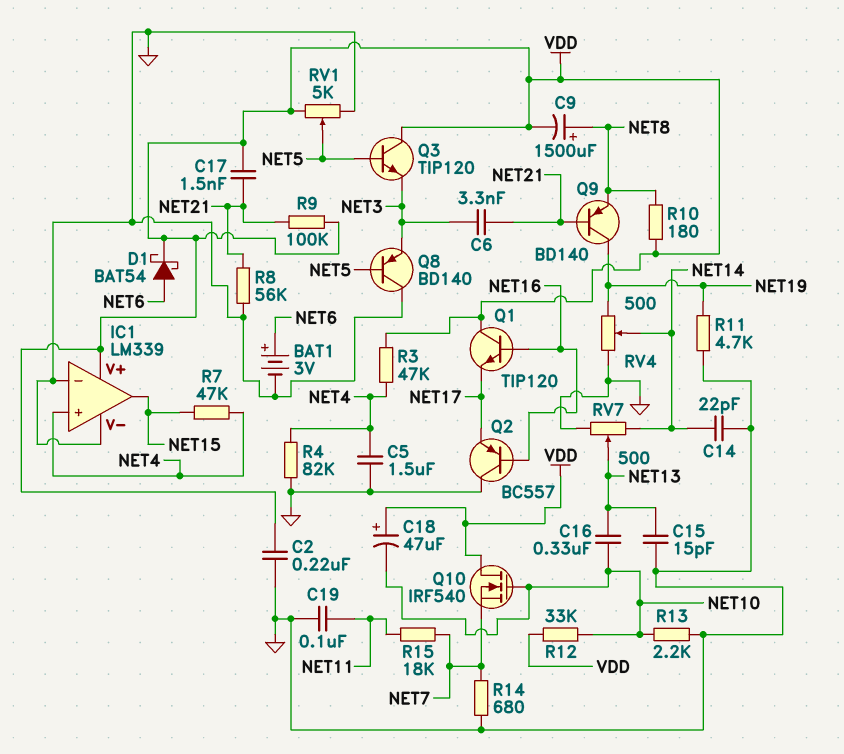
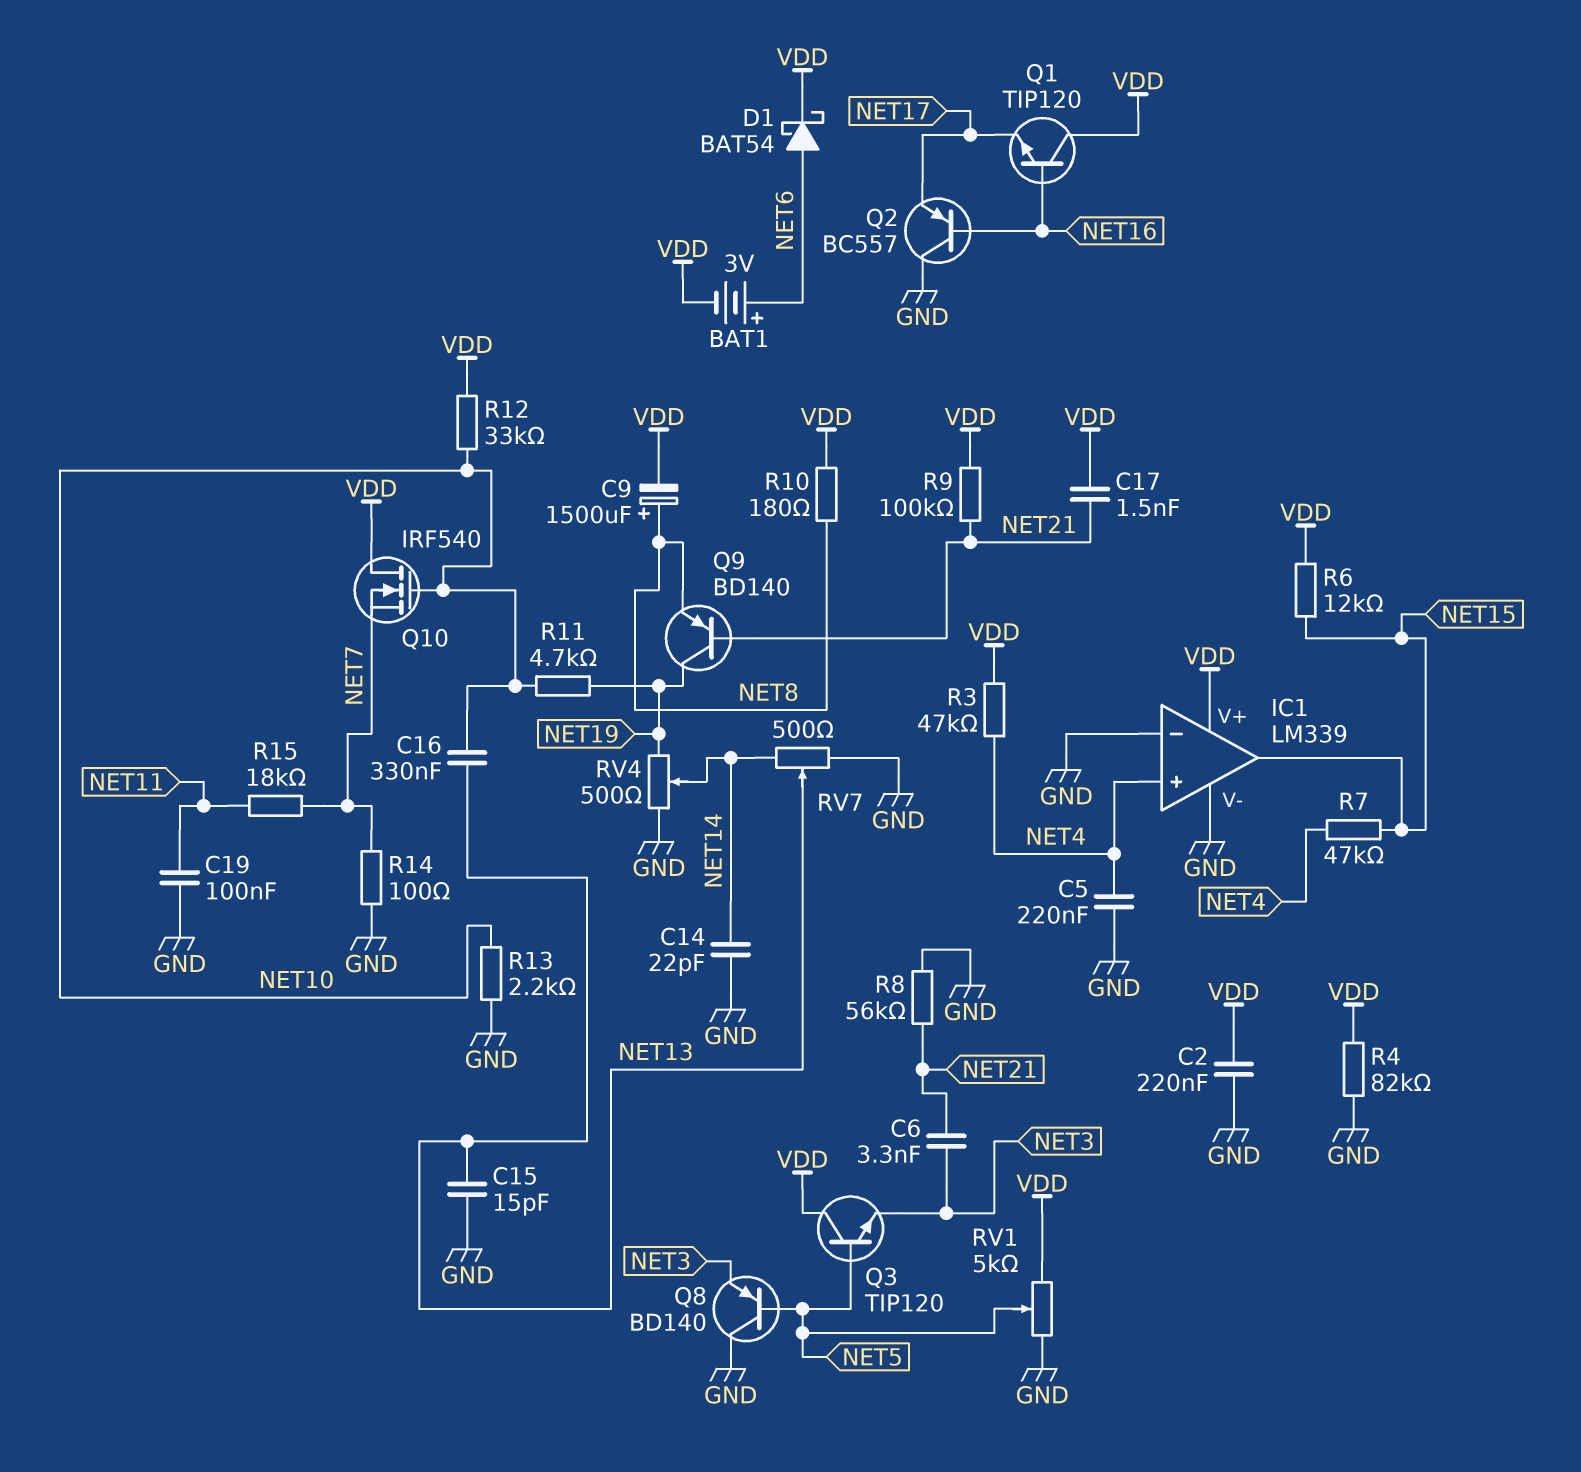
BAT1: 3V (plus NET6, minus GND) -> 3V (plus NET6, minus VDD)
C5: 1.5uF (GND, NET4) -> 220nF (GND, NET4)
C18: 47uF (plus VDD, minus NET10) -> none
R4: 82k (GND, NET4) -> 82k (GND, VDD)
R6: none -> 12k (NET15, VDD)
R11: 4.7k (GND, NET19) -> 4.7k (NET10, NET19)
R14: 680 (GND, NET7) -> 100 (GND, NET7)

